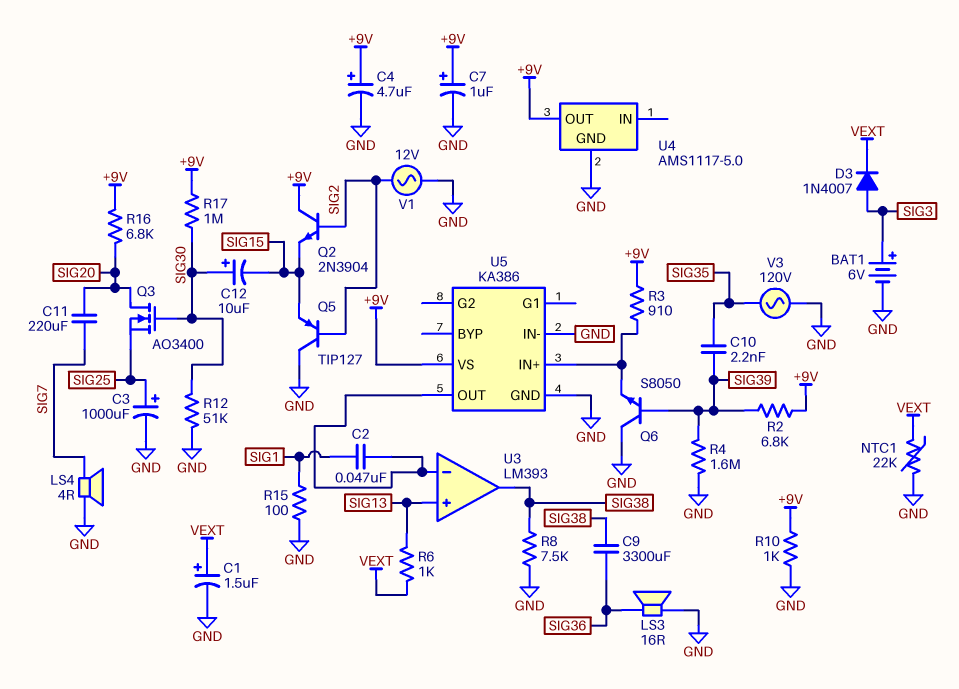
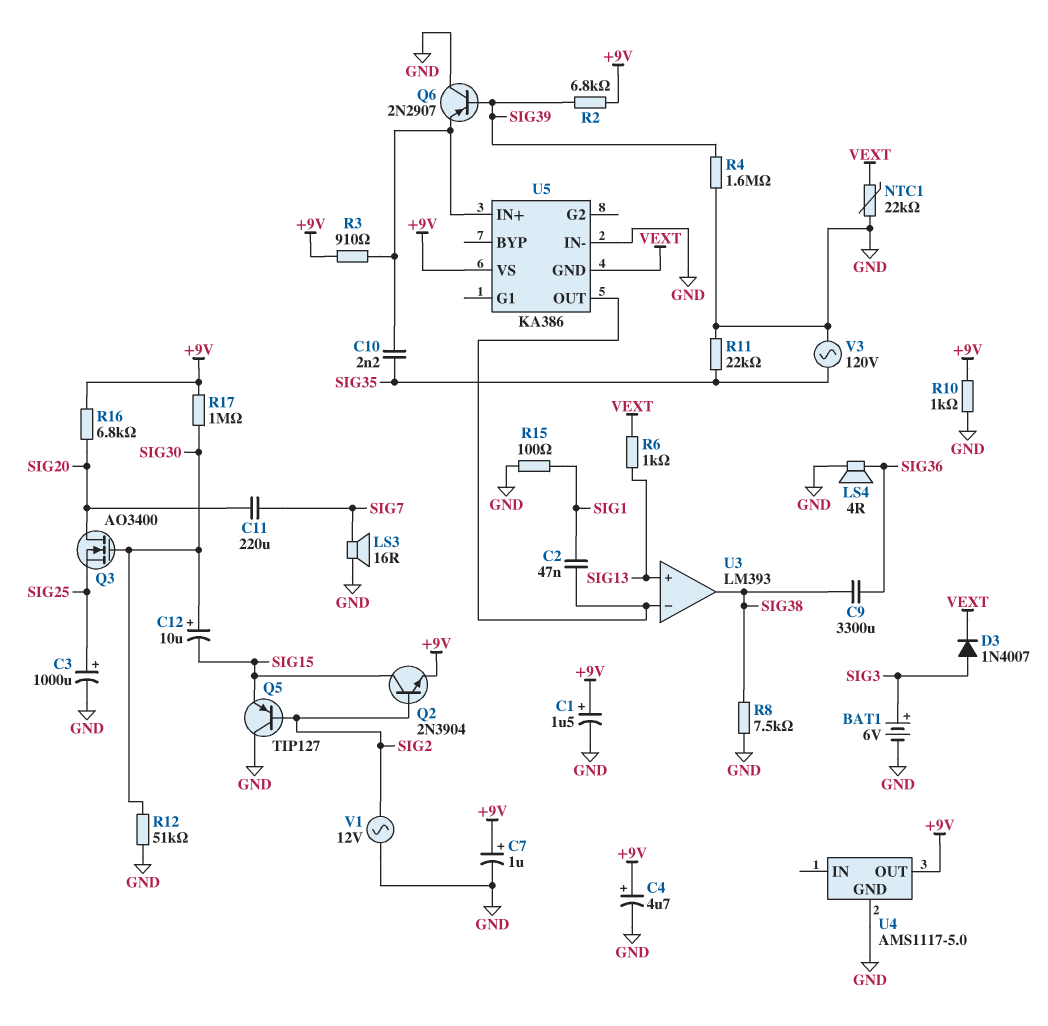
C1: 1.5uF (plus VEXT, minus GND) -> 1.5uF (plus +9V, minus GND)
C10: 2.2nF (SIG35, SIG39) -> 2.2nF (SIG35, U5/IN+)
LS3: speaker 16R (GND, SIG36) -> speaker 16R (GND, SIG7)
LS4: speaker 4R (GND, SIG7) -> speaker 4R (GND, SIG36)
Q2: NPN 2N3904 (B SIG2, C +9V, E SIG15) -> NPN 2N3904 (B SIG2, C SIG15, E +9V)
Q6: NPN S8050 (B SIG39, C GND, E U5/IN+) -> PNP 2N2907 (B SIG39, C GND, E U5/IN+)
R11: none -> 22k (GND, SIG35)
U5 pin GND: GND -> VEXT

